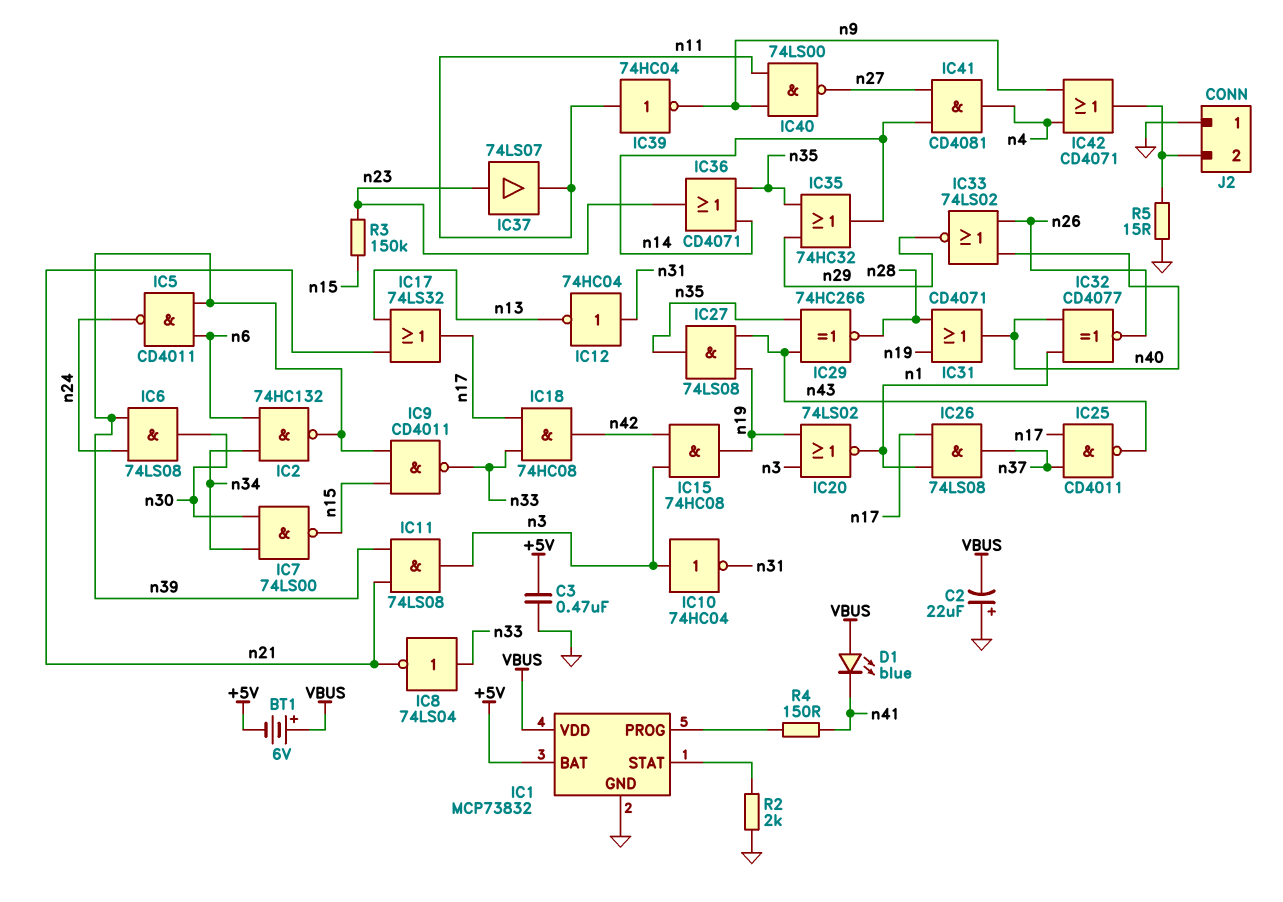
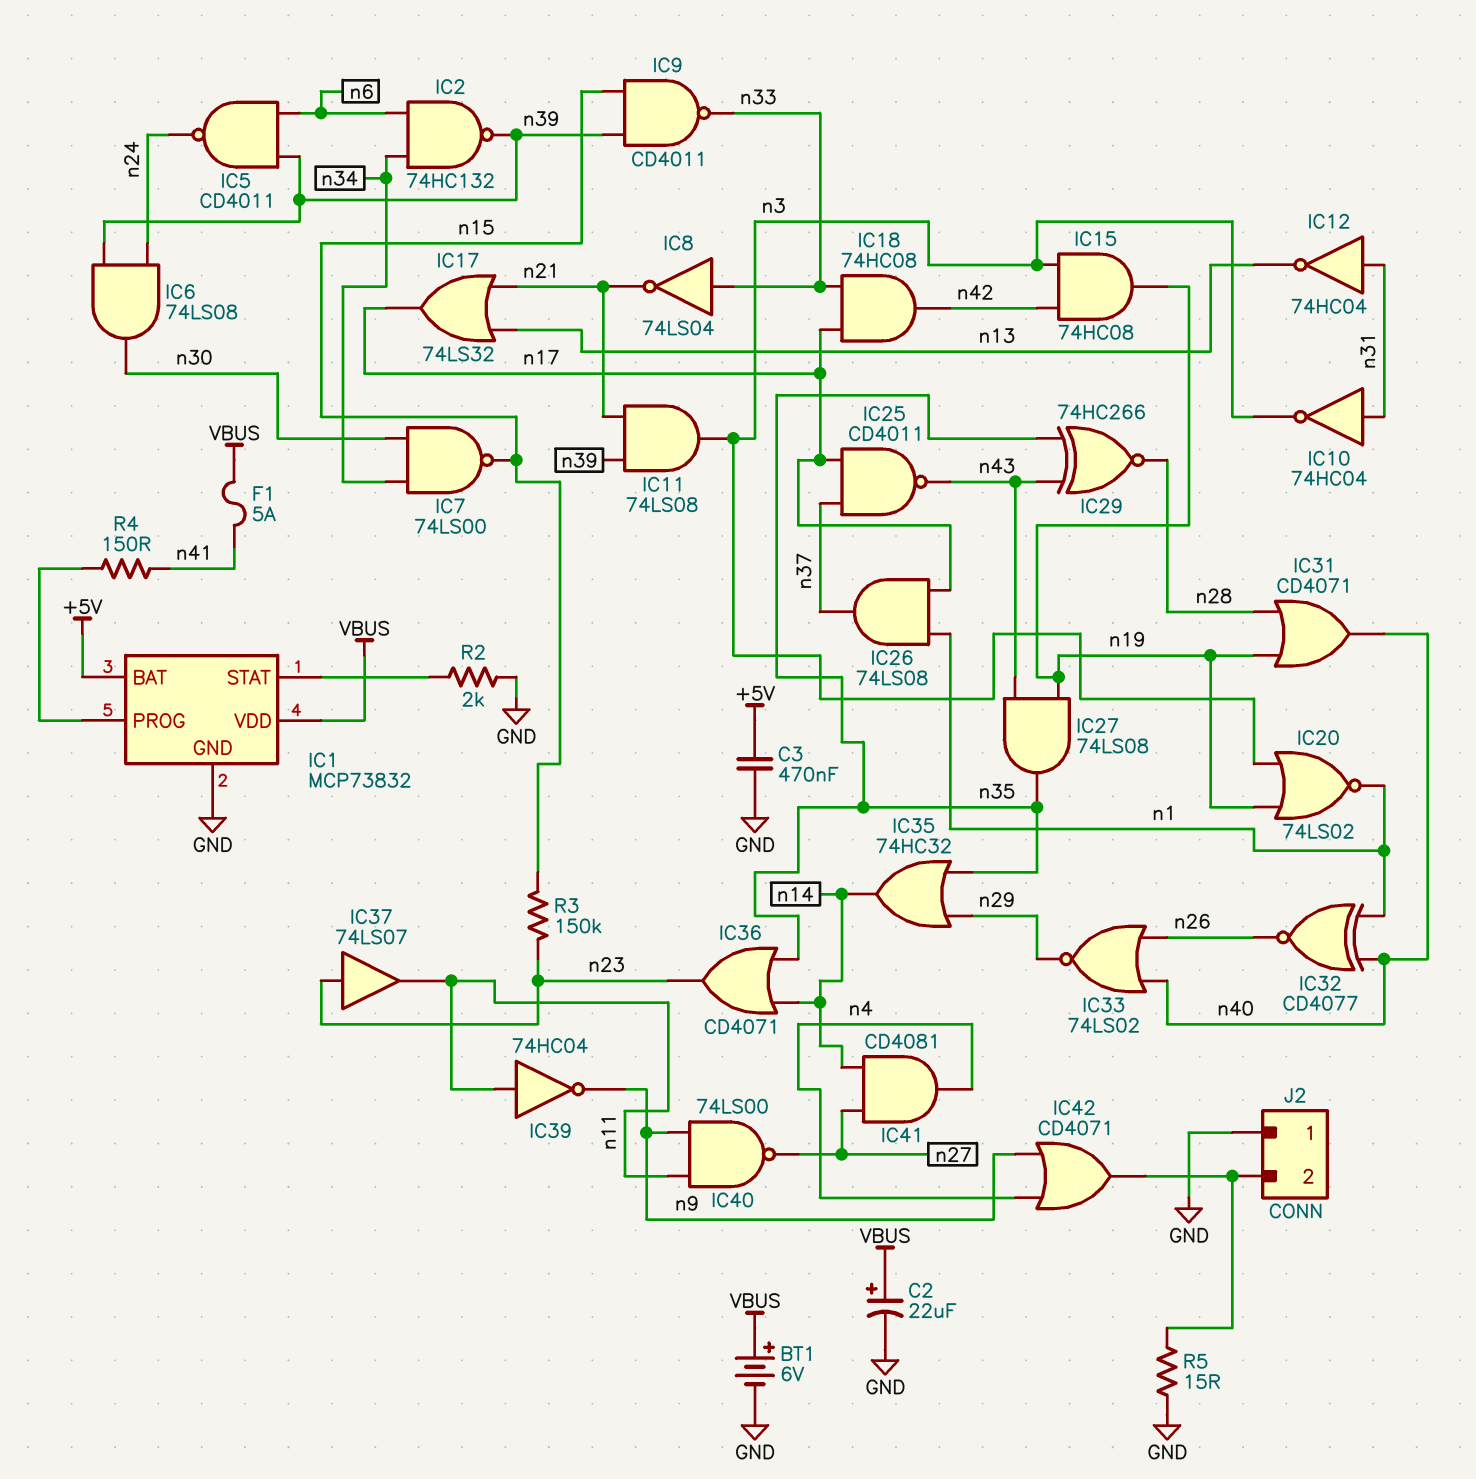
BT1: 6V (plus VBUS, minus +5V) -> 6V (plus VBUS, minus GND)
C2: 22uF (plus GND, minus VBUS) -> 22uF (plus VBUS, minus GND)
D1: LED blue (A VBUS, K n41) -> none
F1: none -> 5A (VBUS, n41)
IC10: NOT 74HC04 (in n3, out n31) -> NOT 74HC04 (in n31, out n3)

